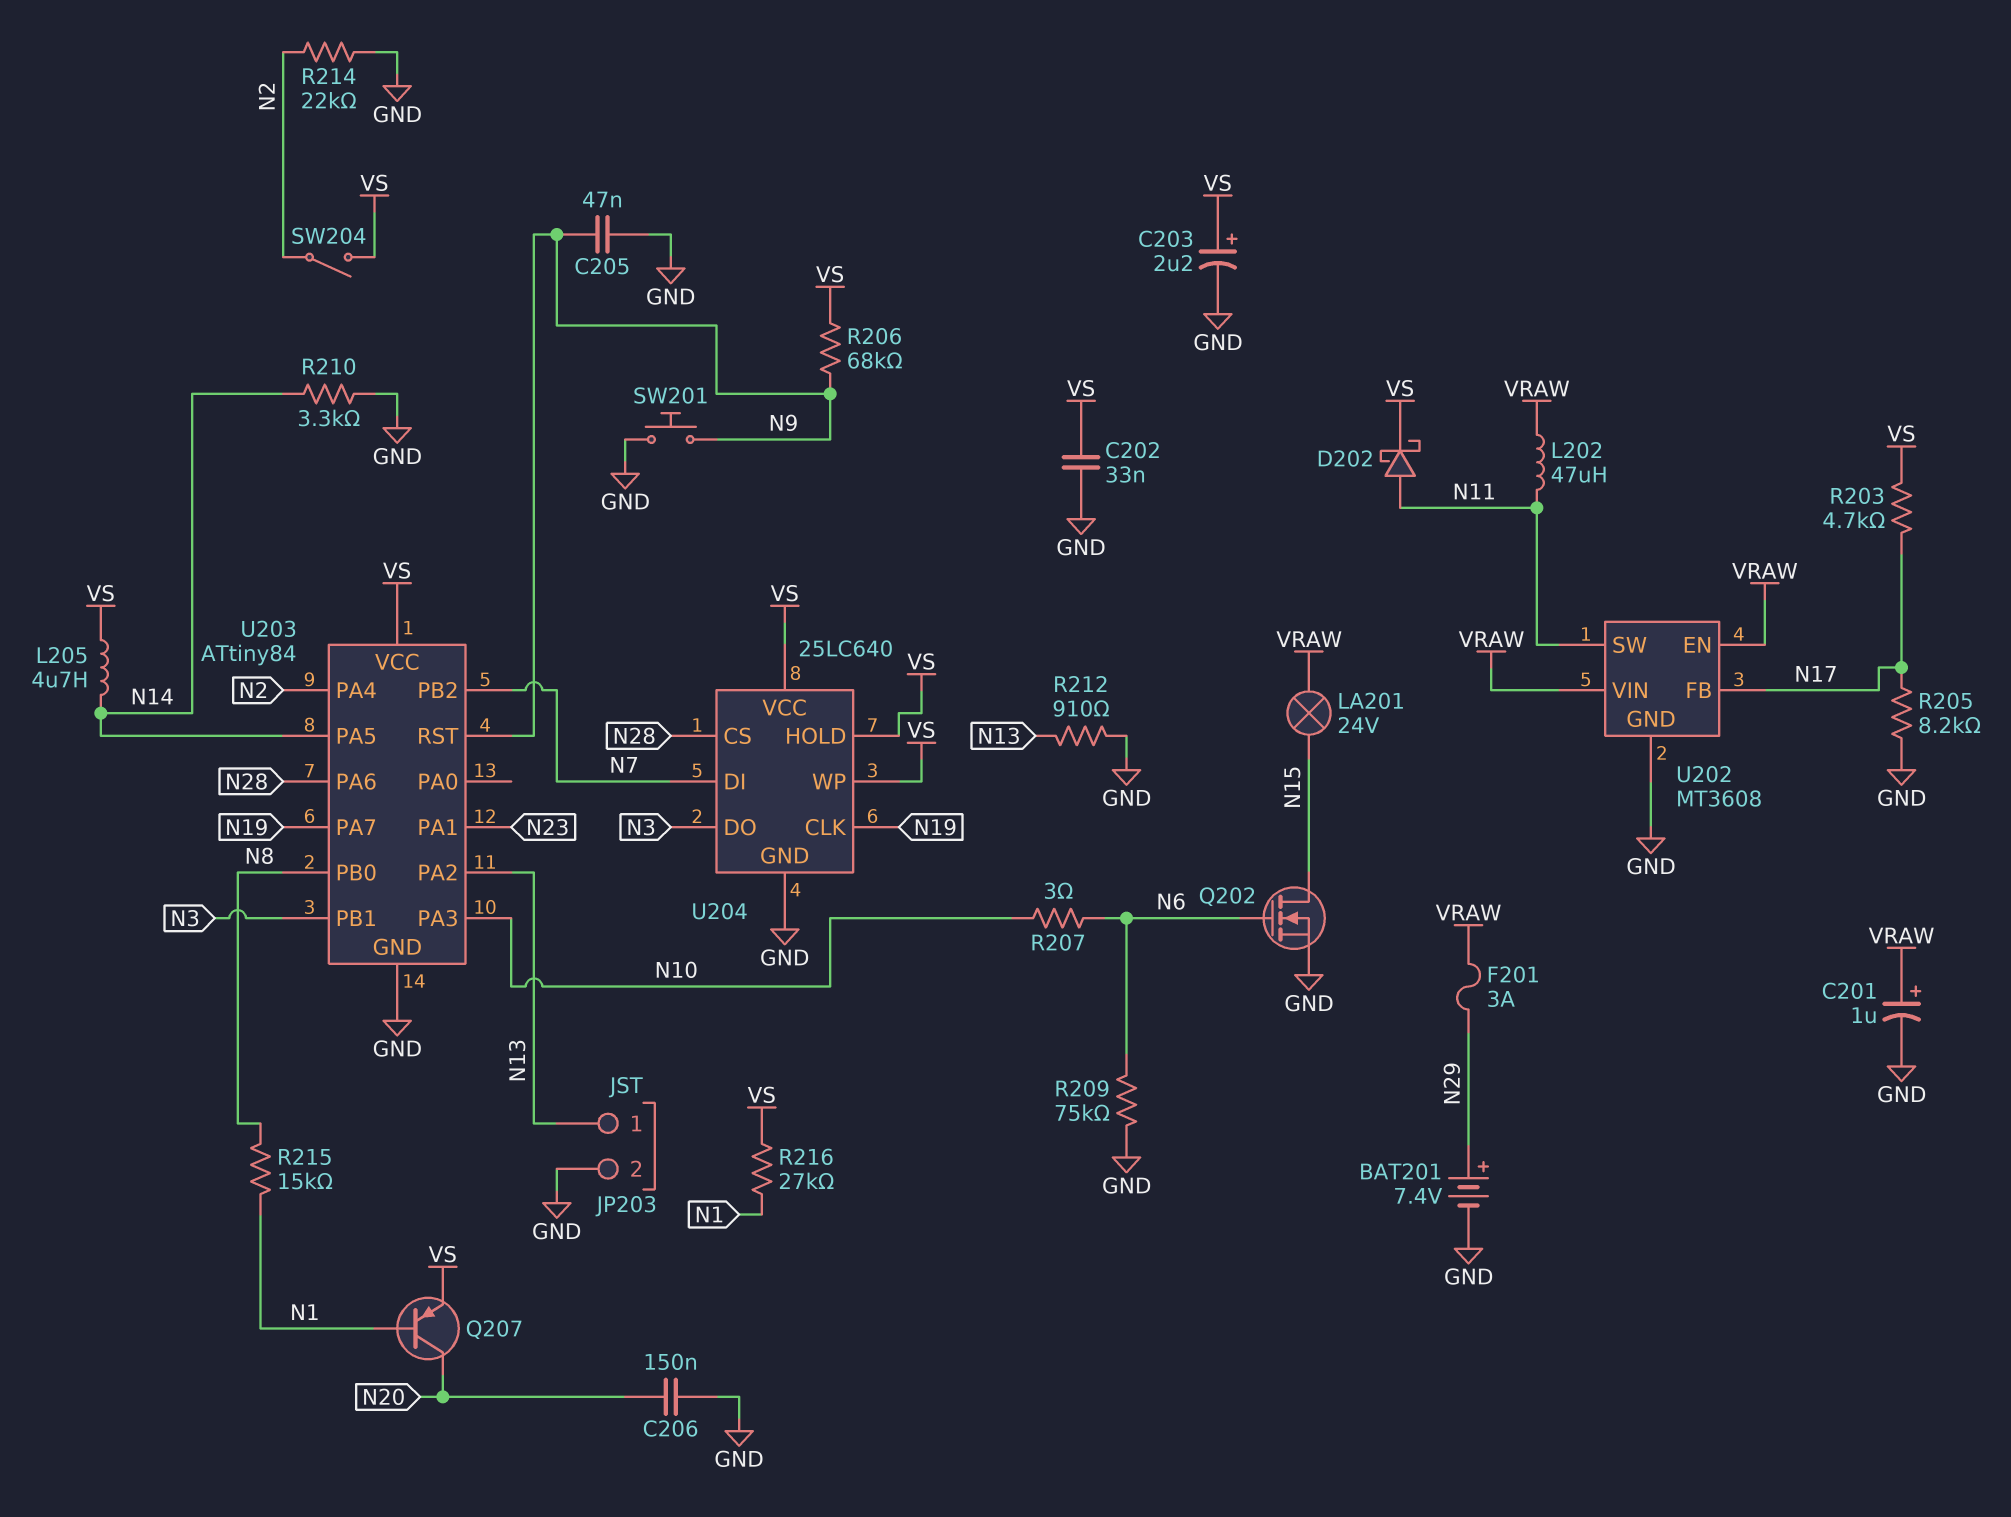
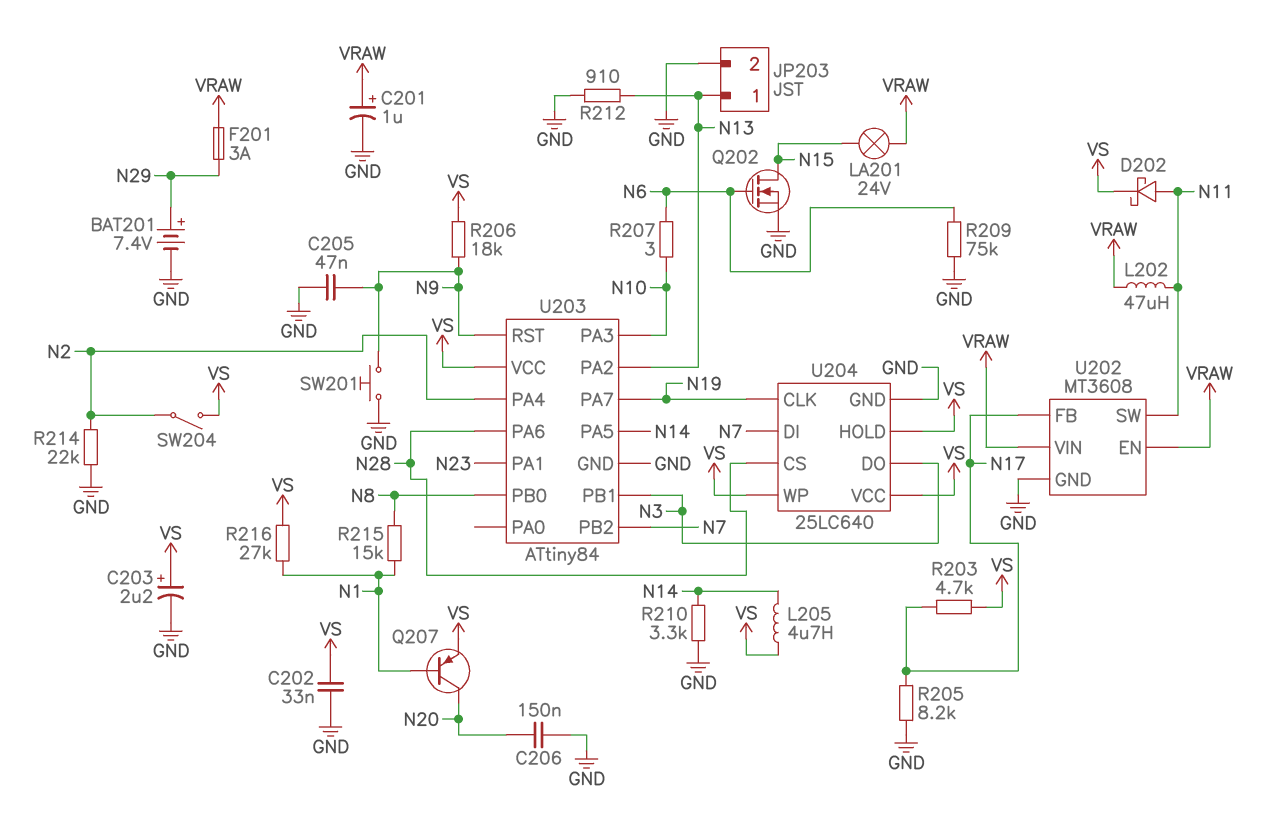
R206: 68k (N9, VS) -> 18k (N9, VS)

